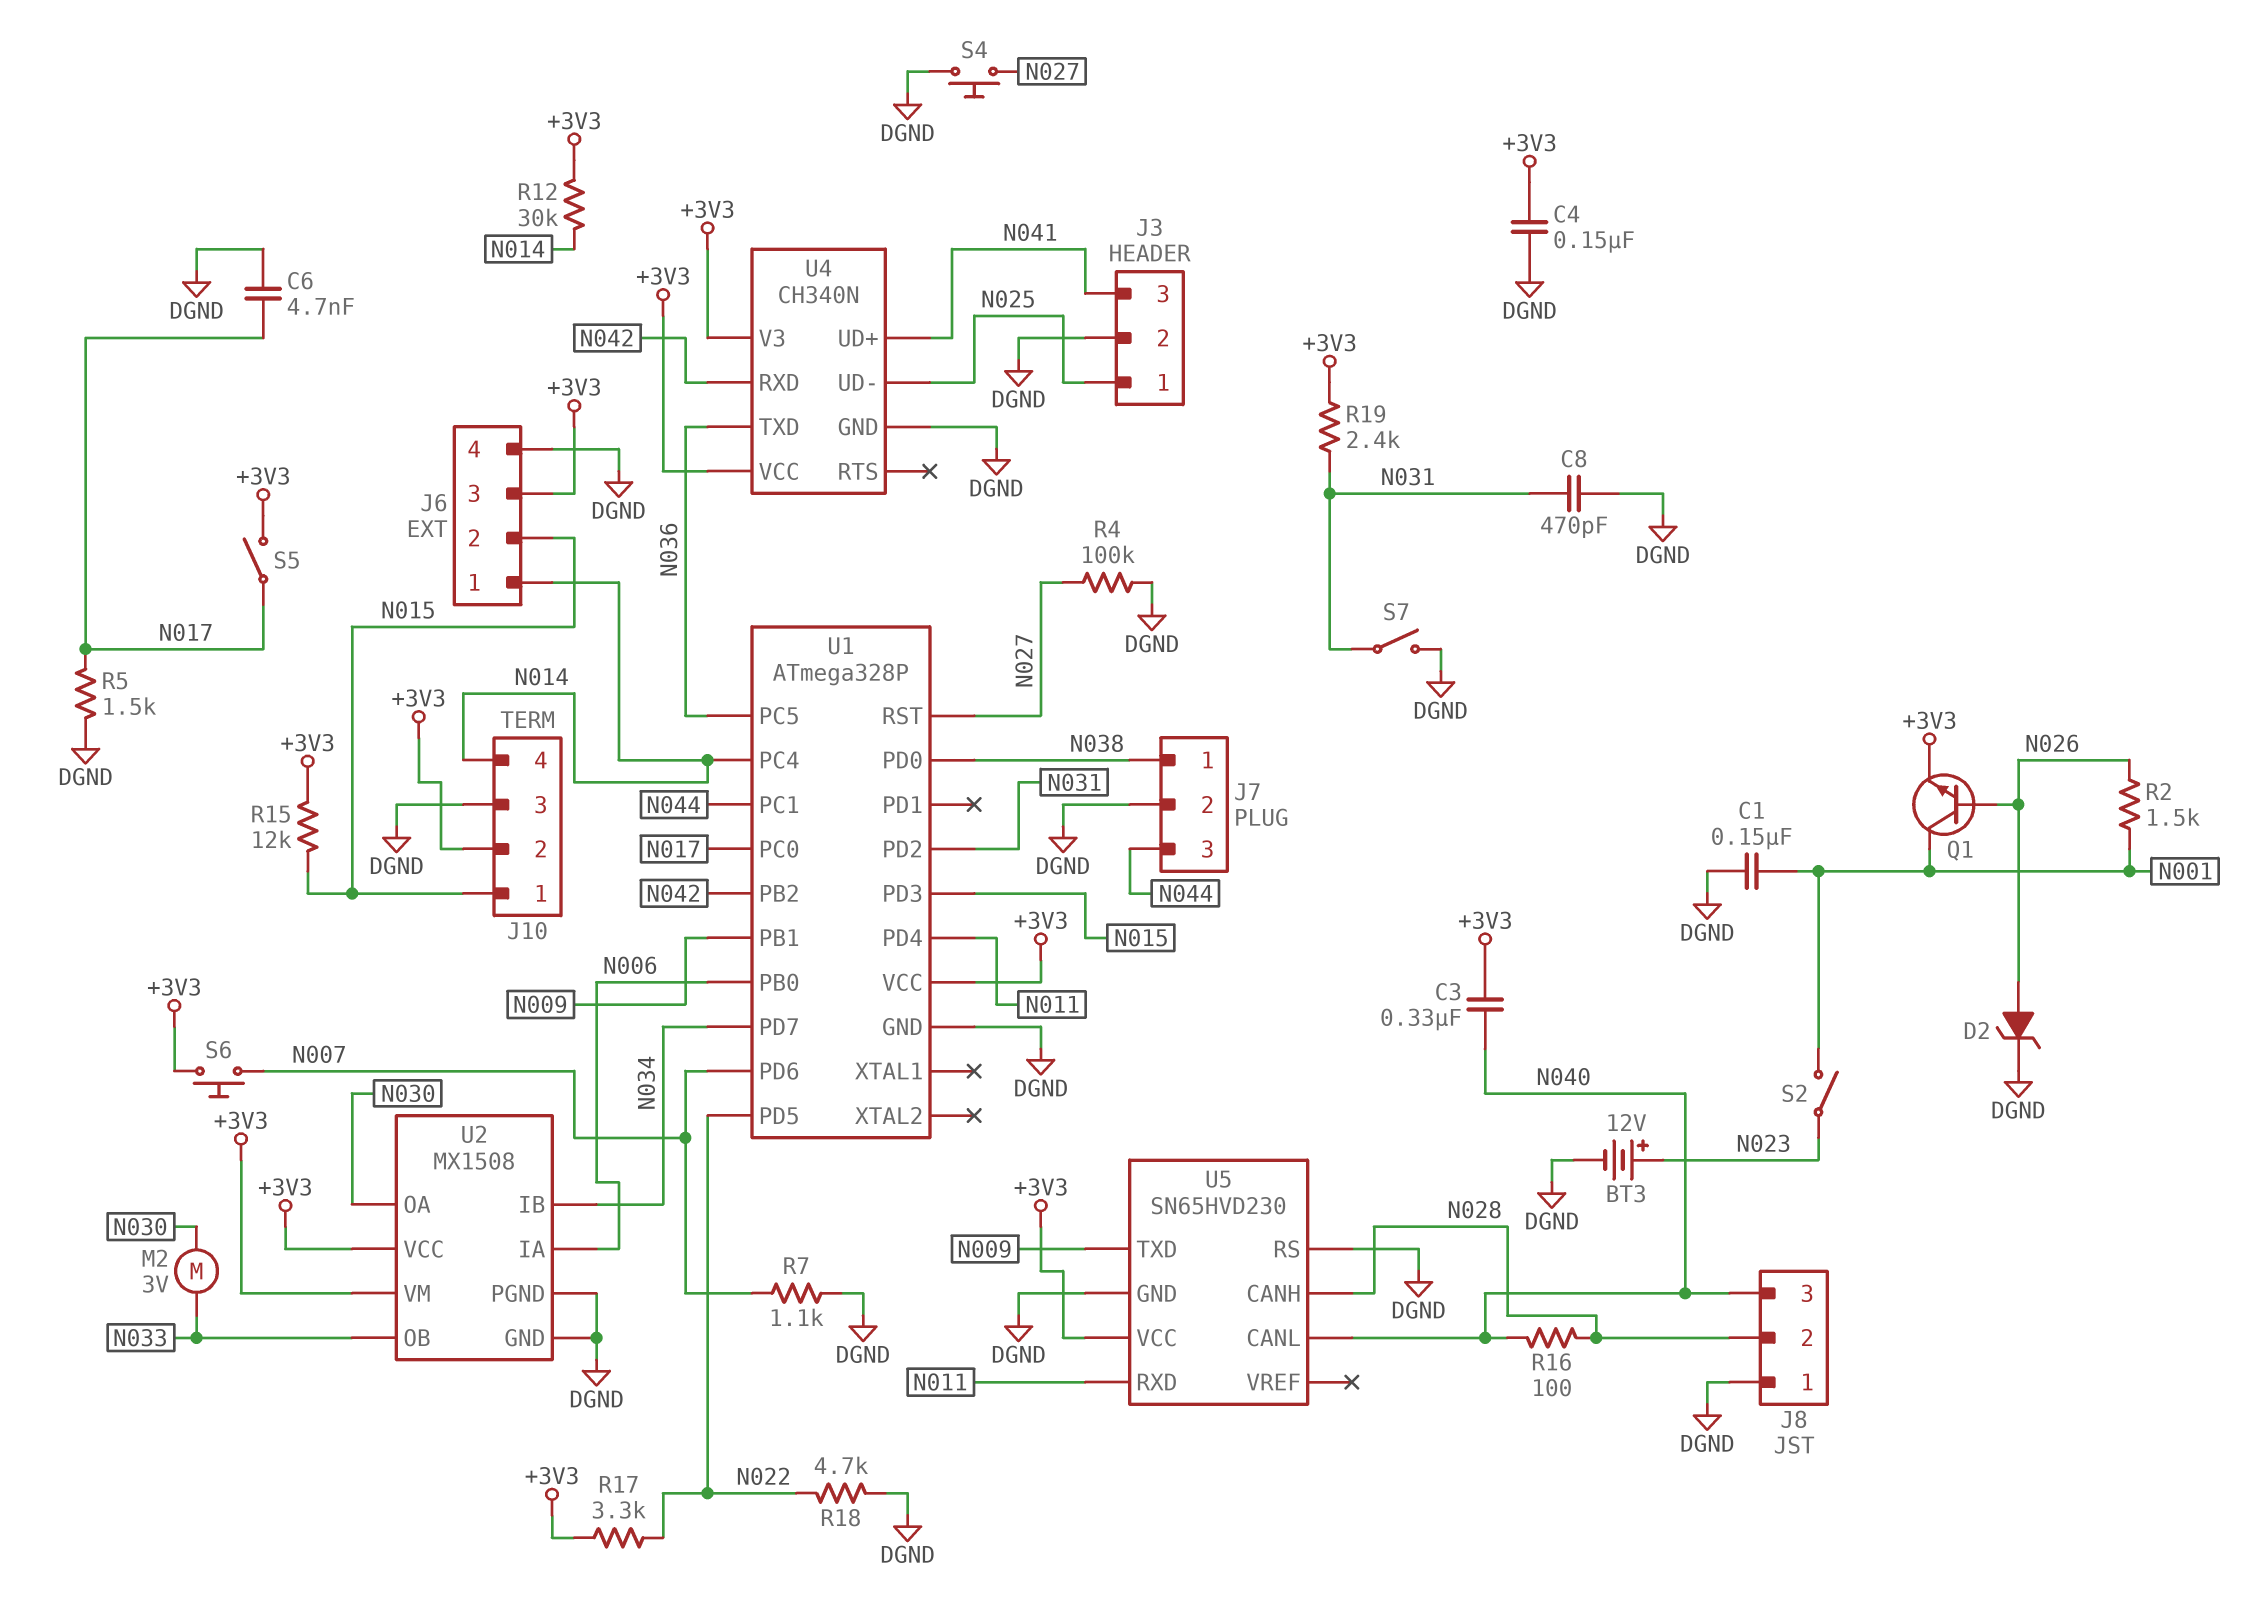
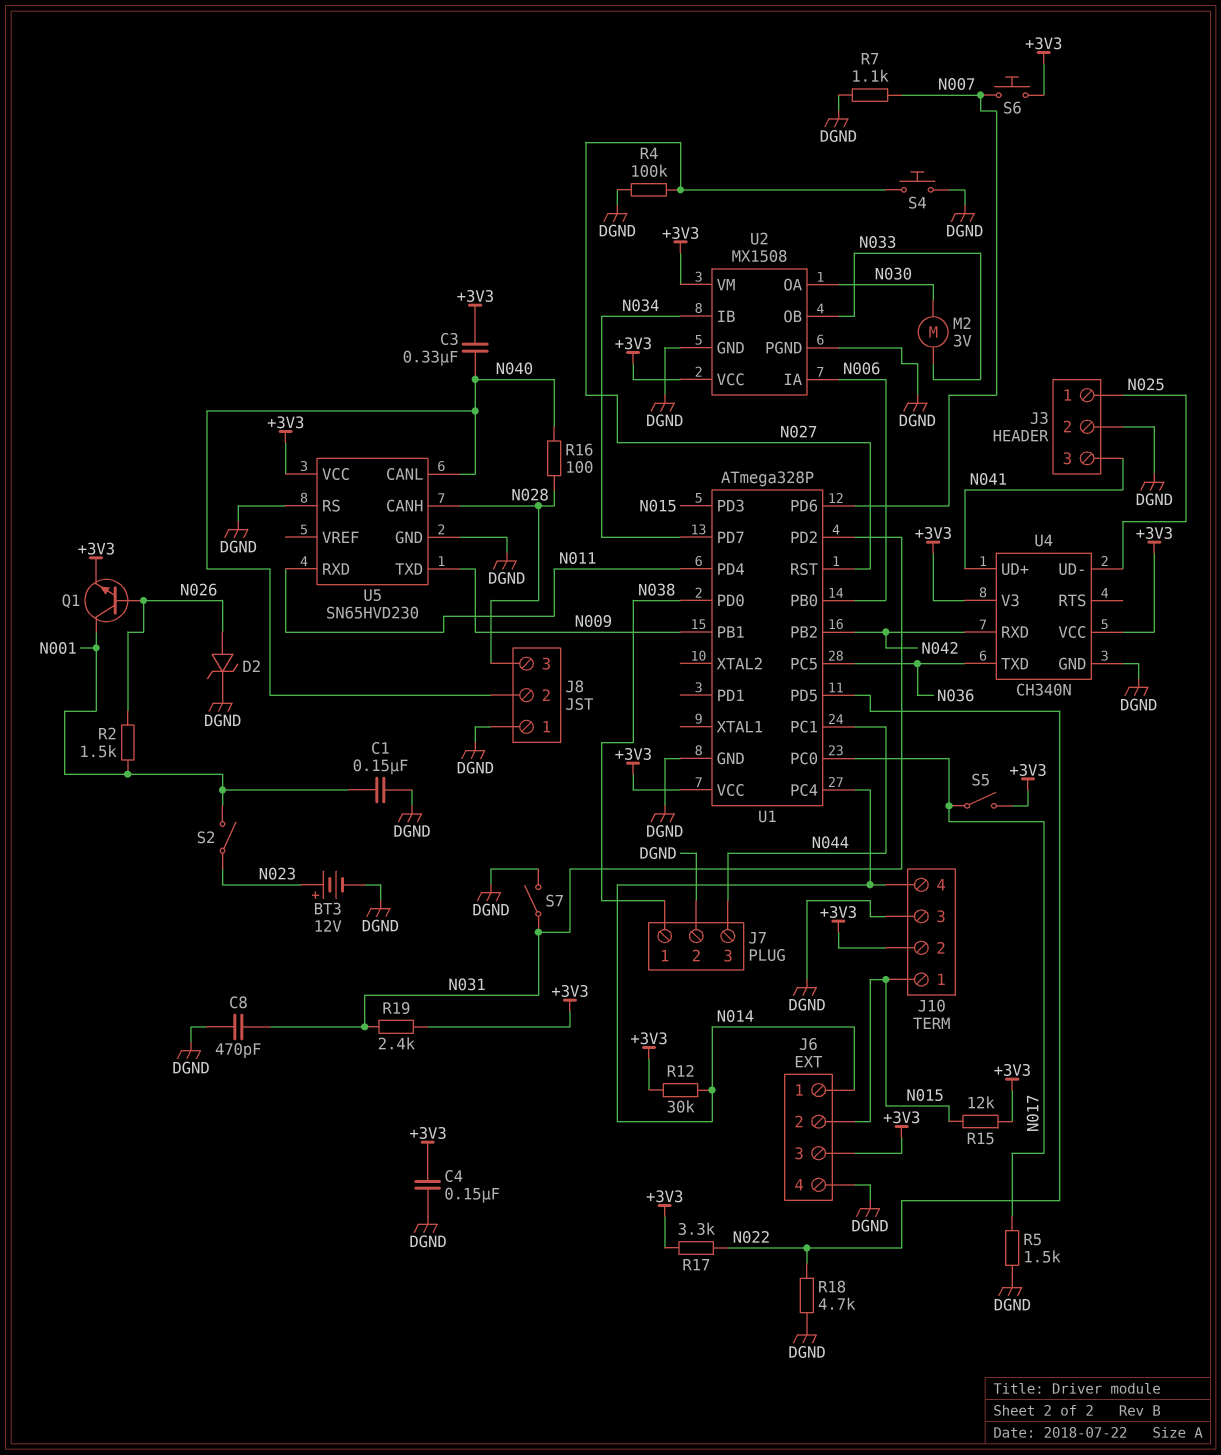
C6: 4.7nF (DGND, N017) -> none
J8 pin 2: N028 -> N040
J8 pin 3: N040 -> N028

